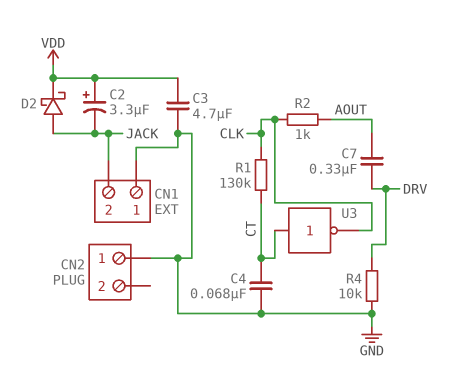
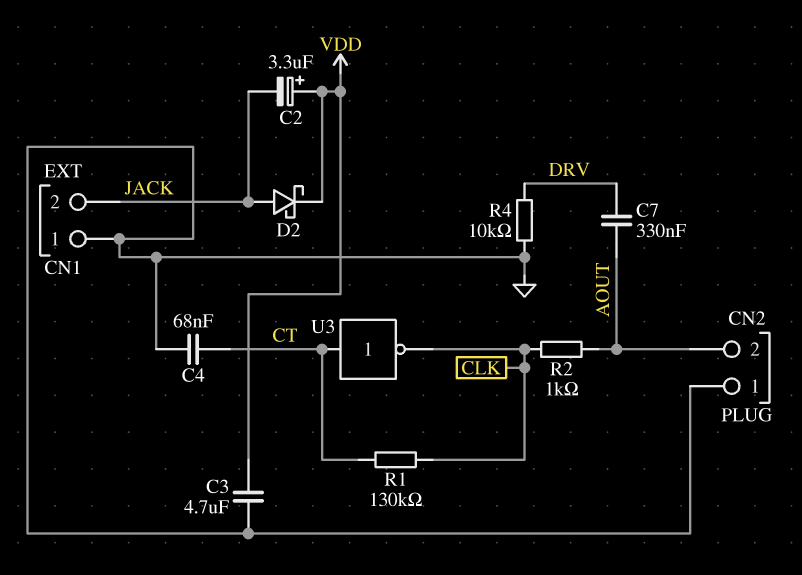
CN2 pin 2: none -> AOUT

